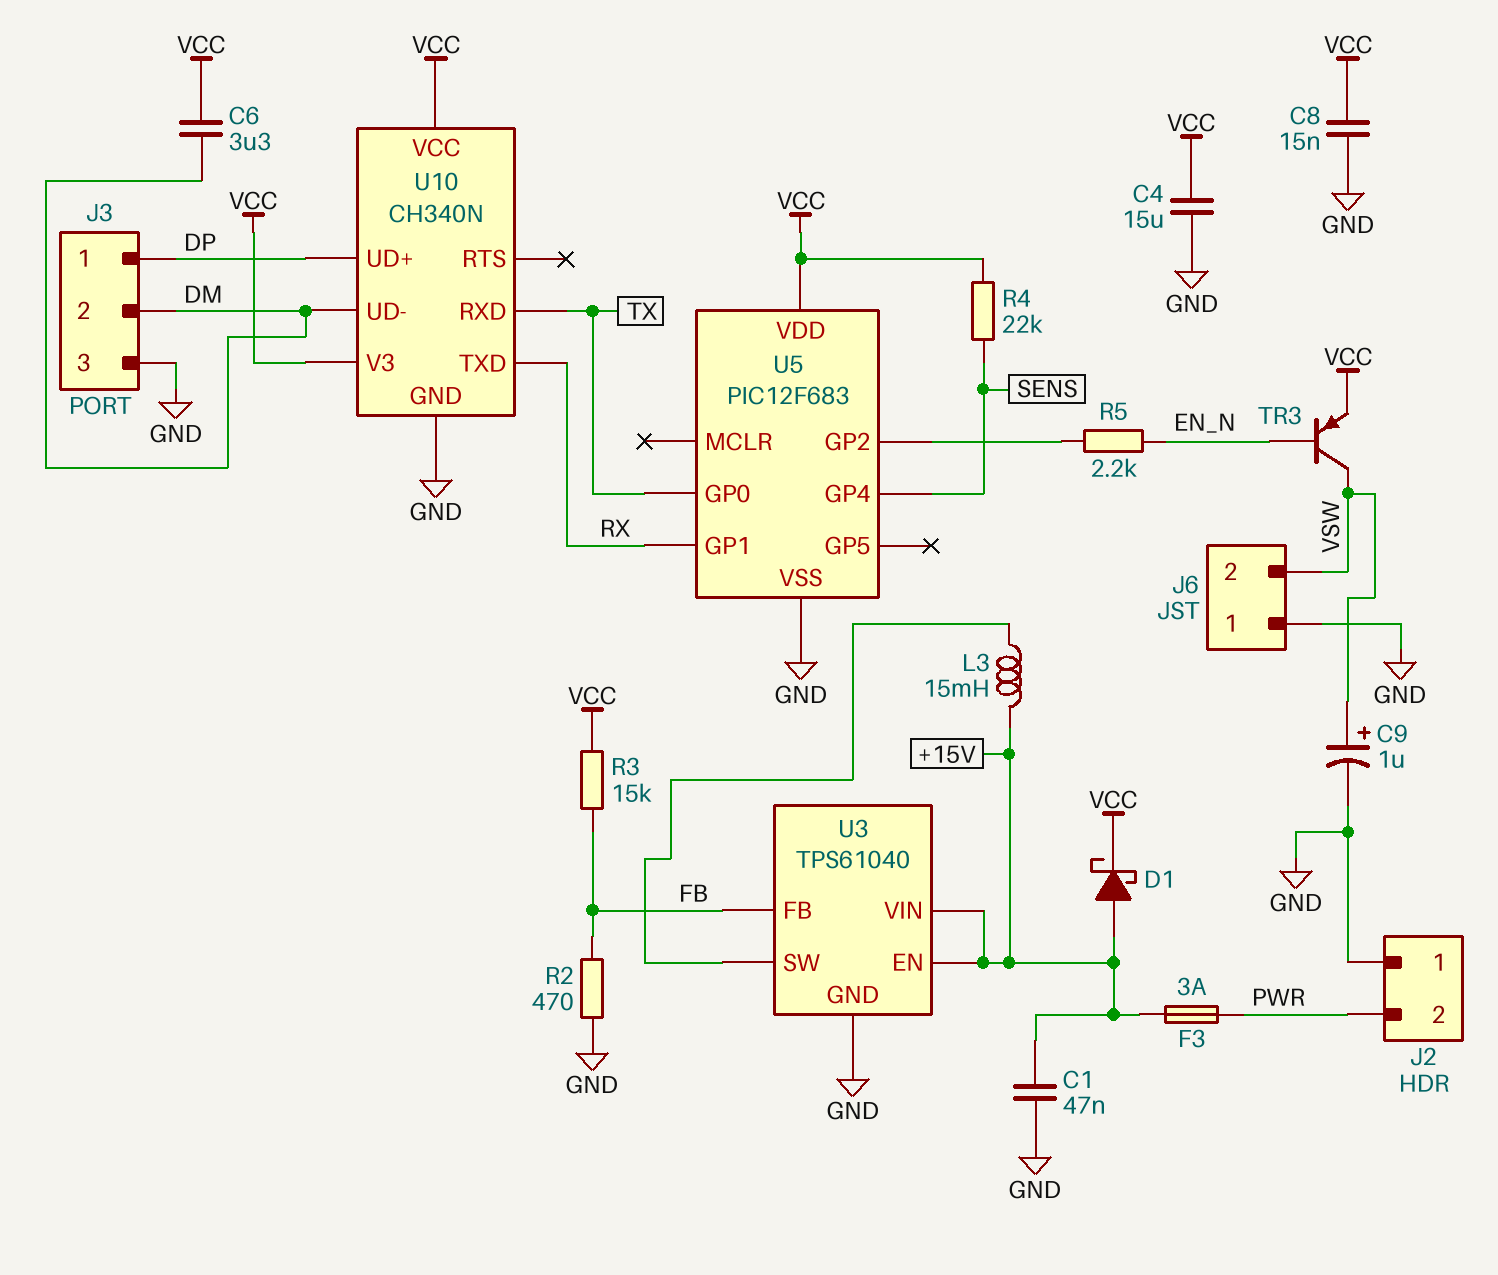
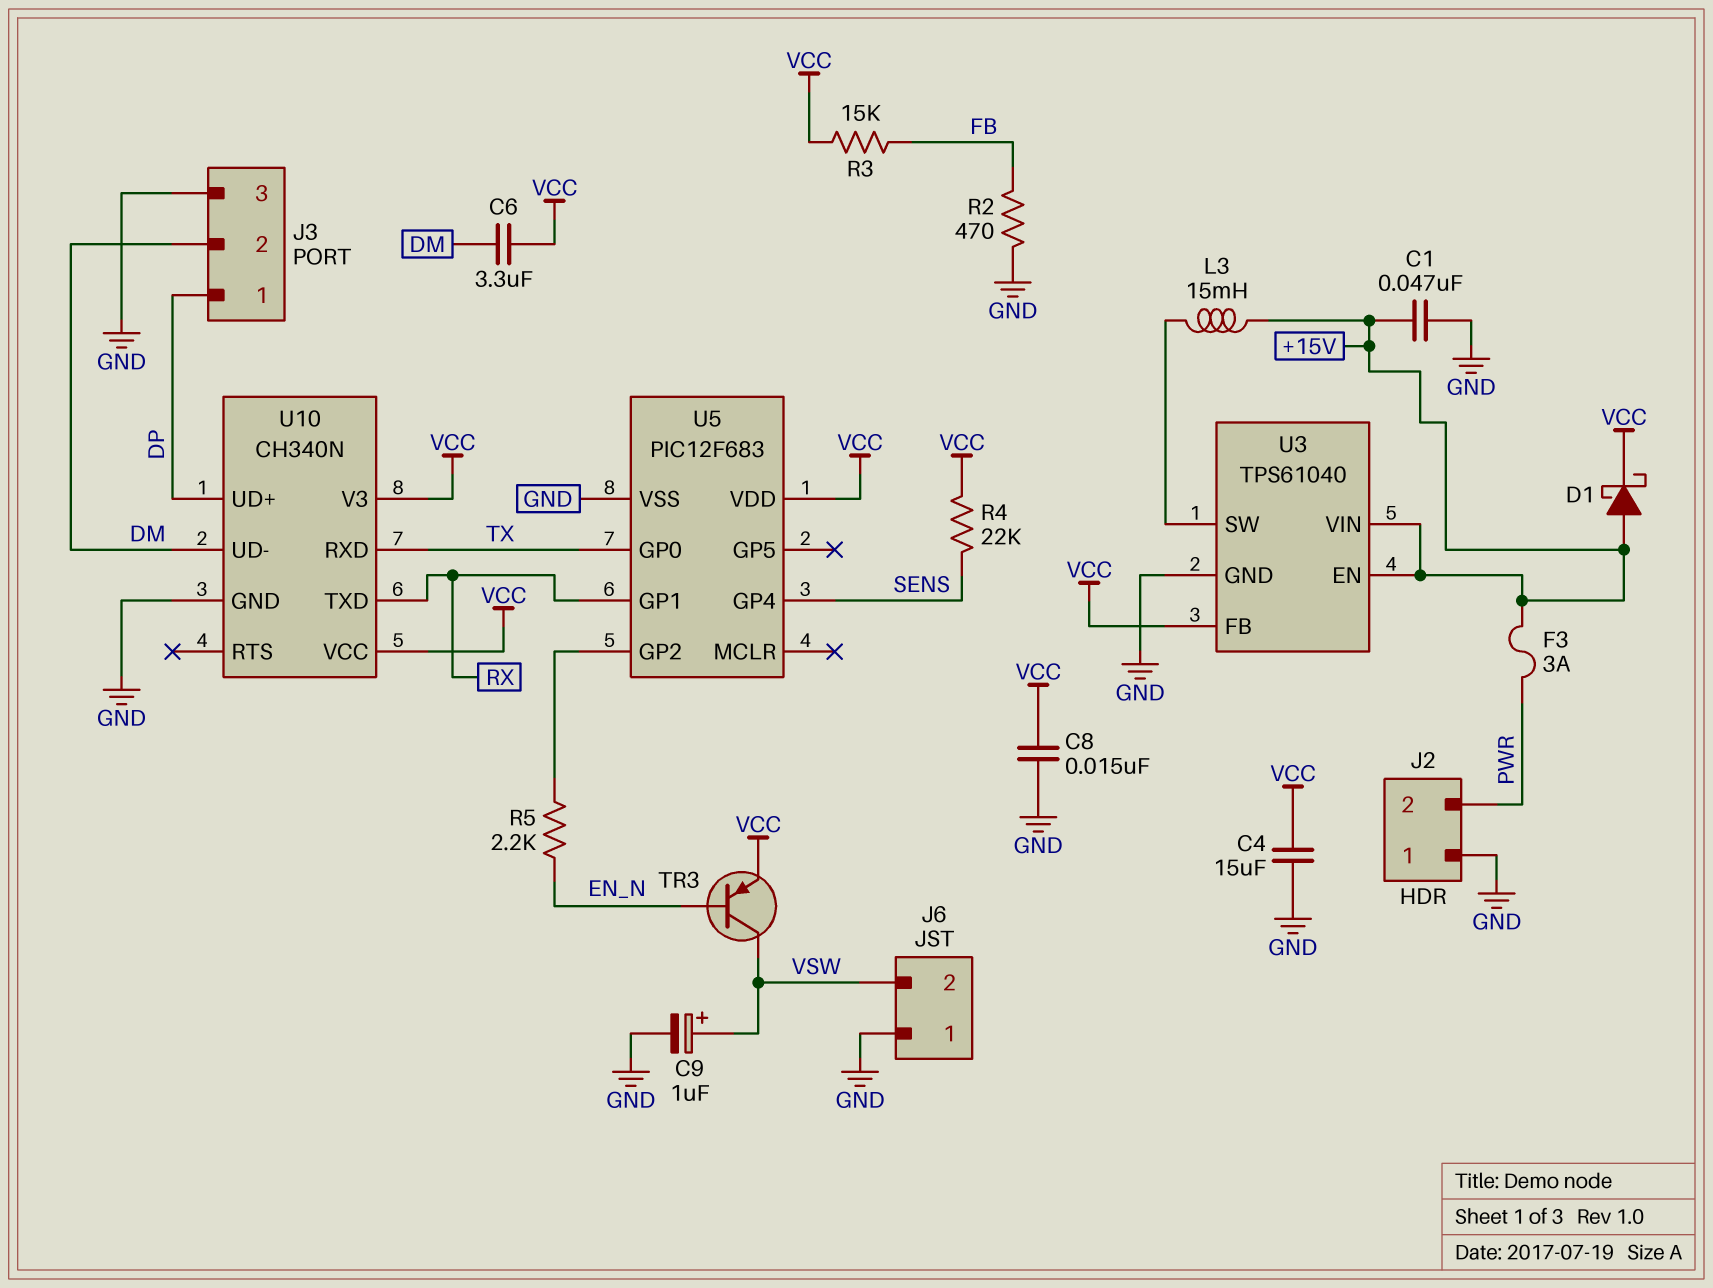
U3 pin FB: FB -> VCC

